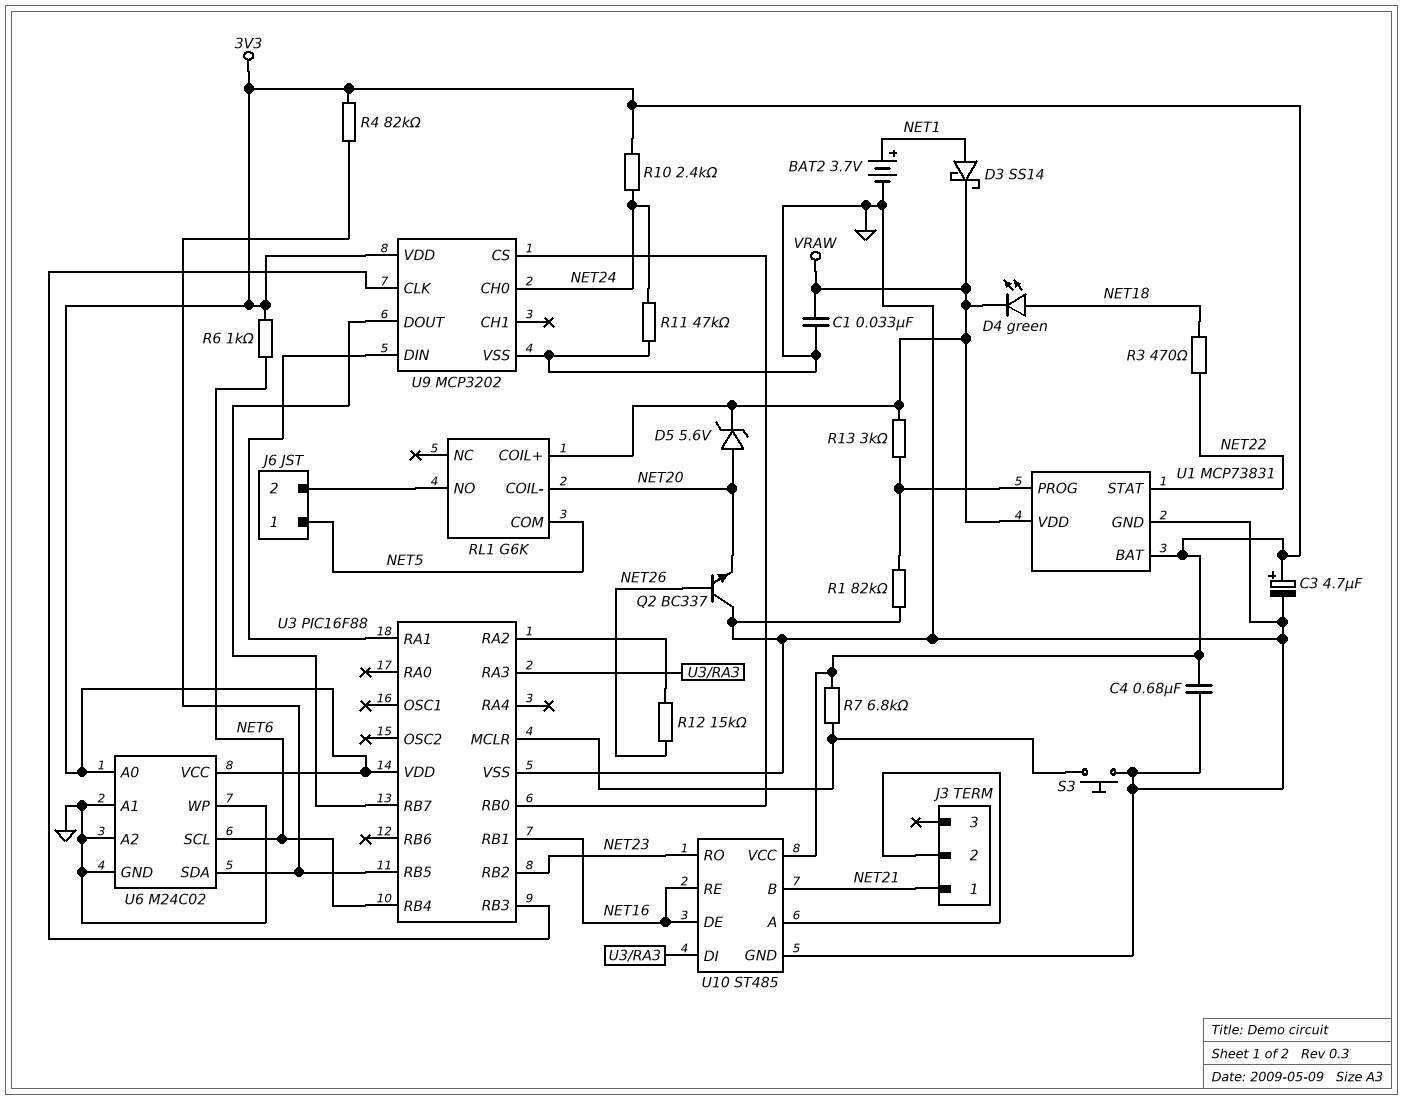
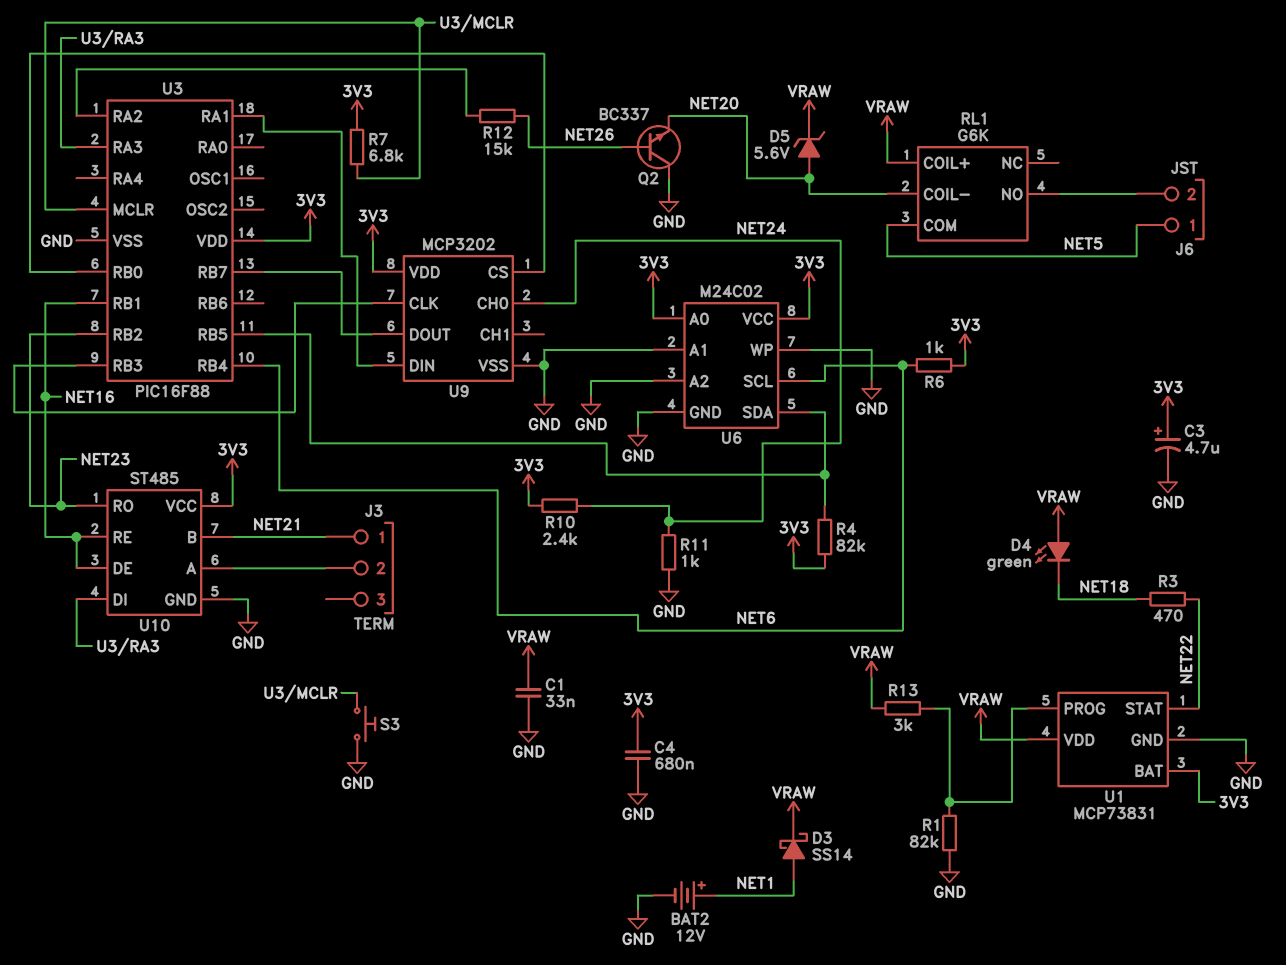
BAT2: 3.7V (plus NET1, minus GND) -> 12V (plus NET1, minus GND)
D4: LED green (A NET18, K VRAW) -> LED green (A VRAW, K NET18)
R11: 47k (GND, NET24) -> 1k (GND, NET24)

